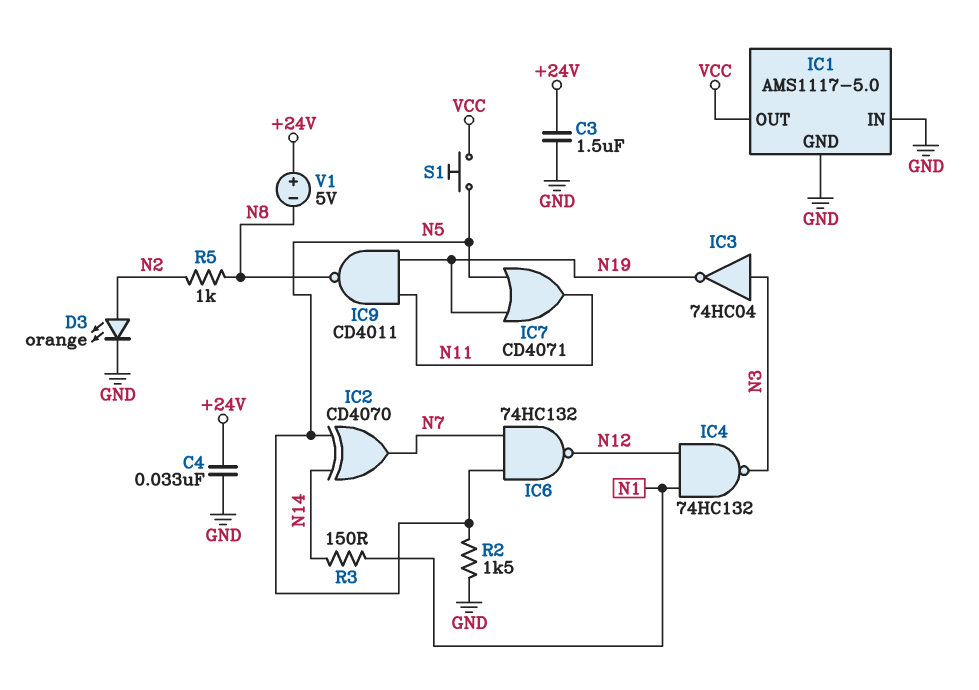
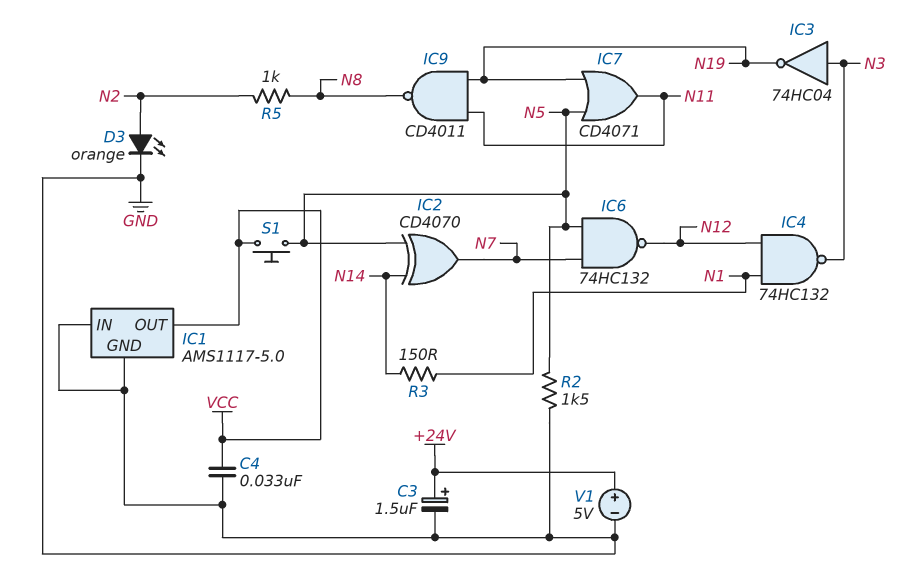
C3: 1.5uF (+24V, GND) -> 1.5uF (plus +24V, minus GND)
C4: 33nF (+24V, GND) -> 33nF (GND, VCC)
V1: 5V (plus +24V, minus N8) -> 5V (plus +24V, minus GND)

